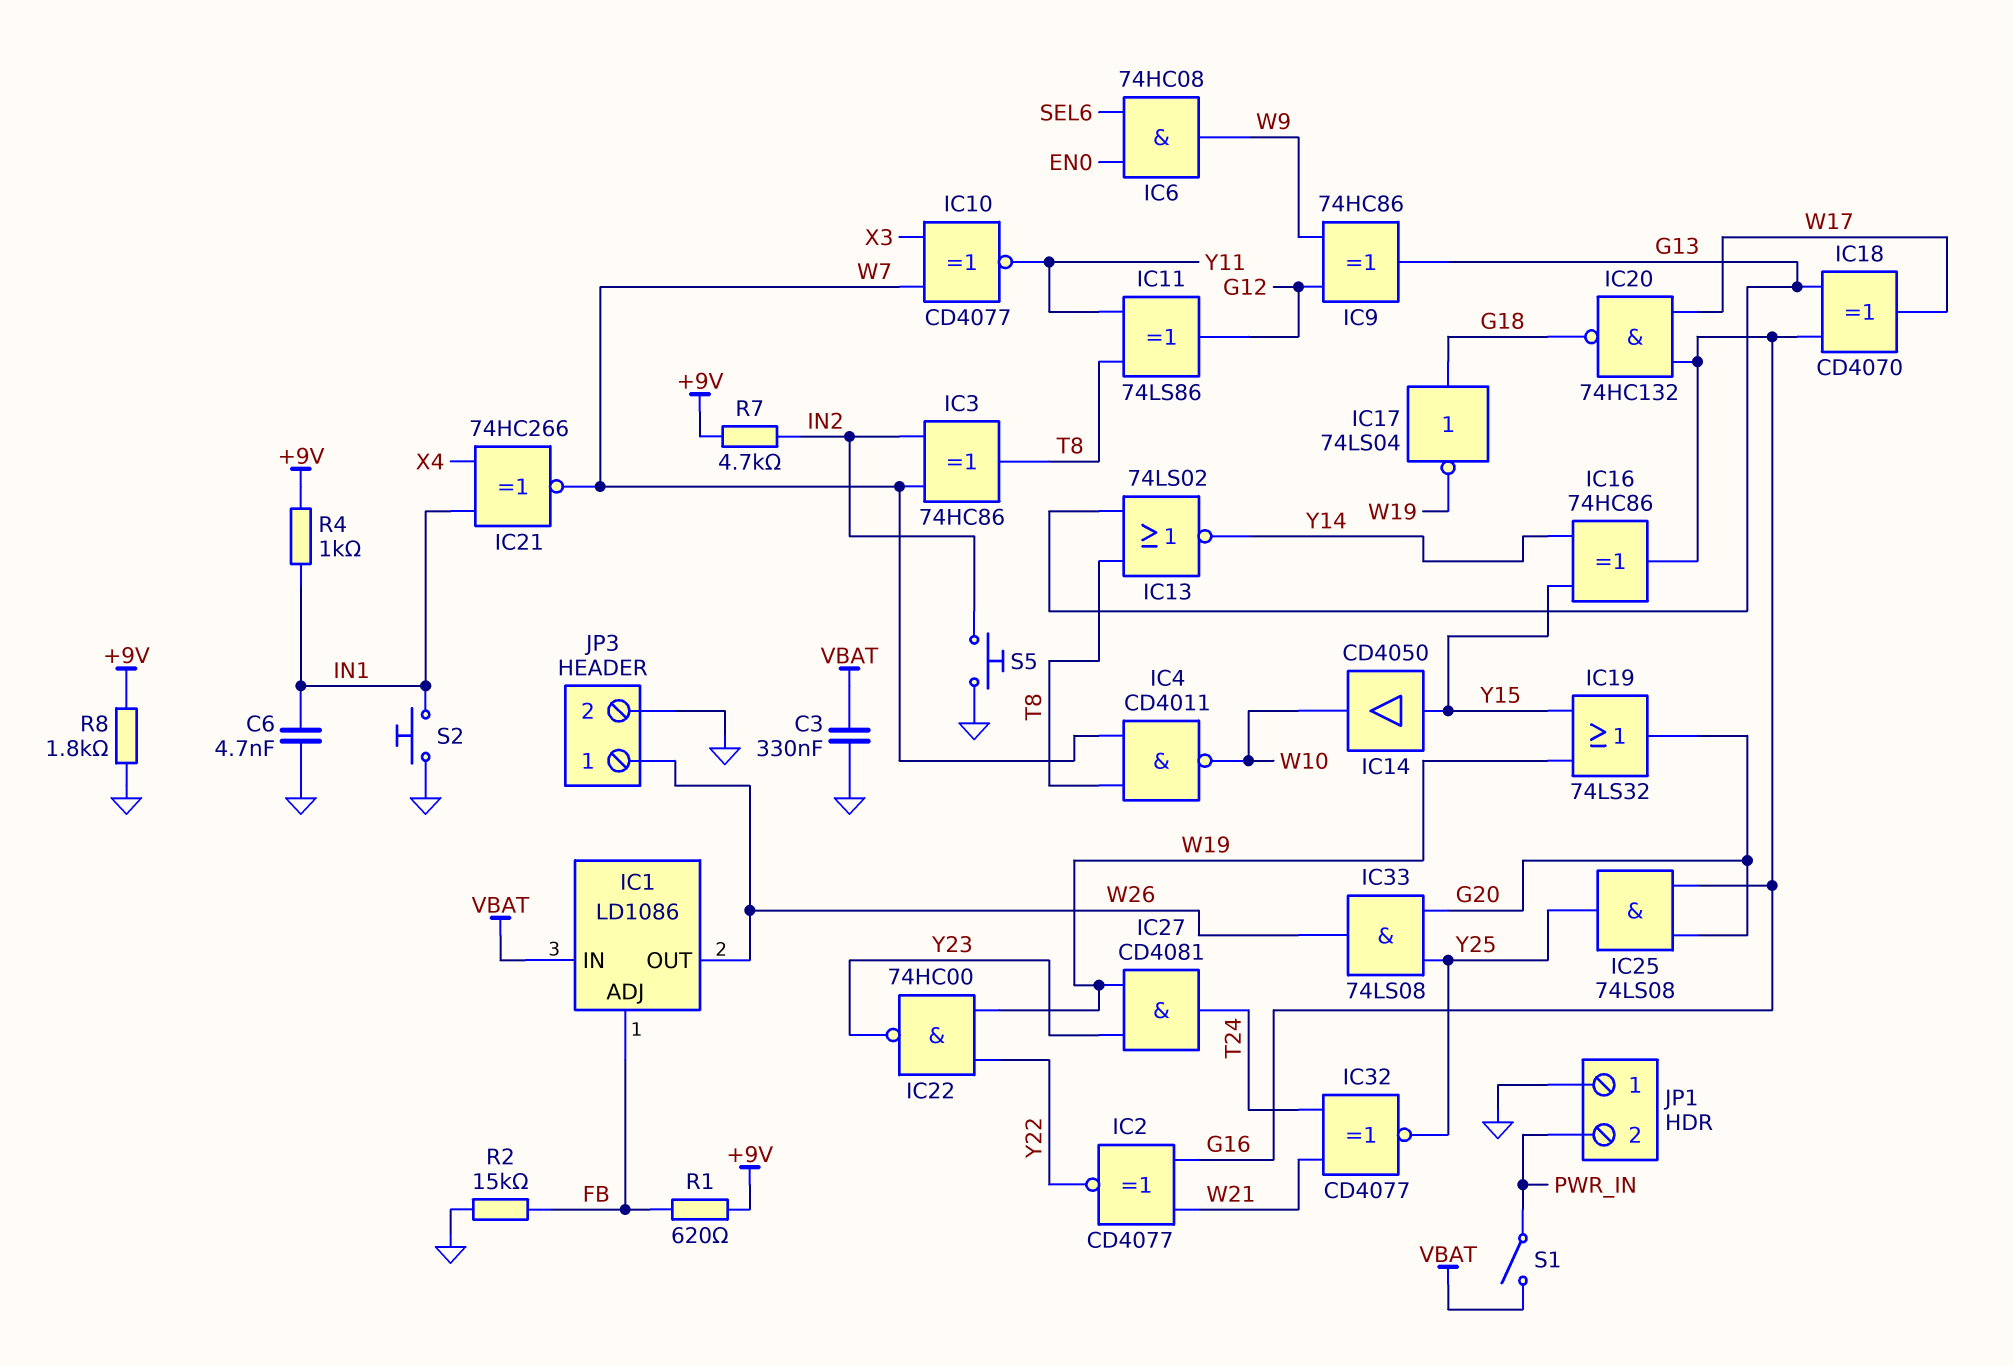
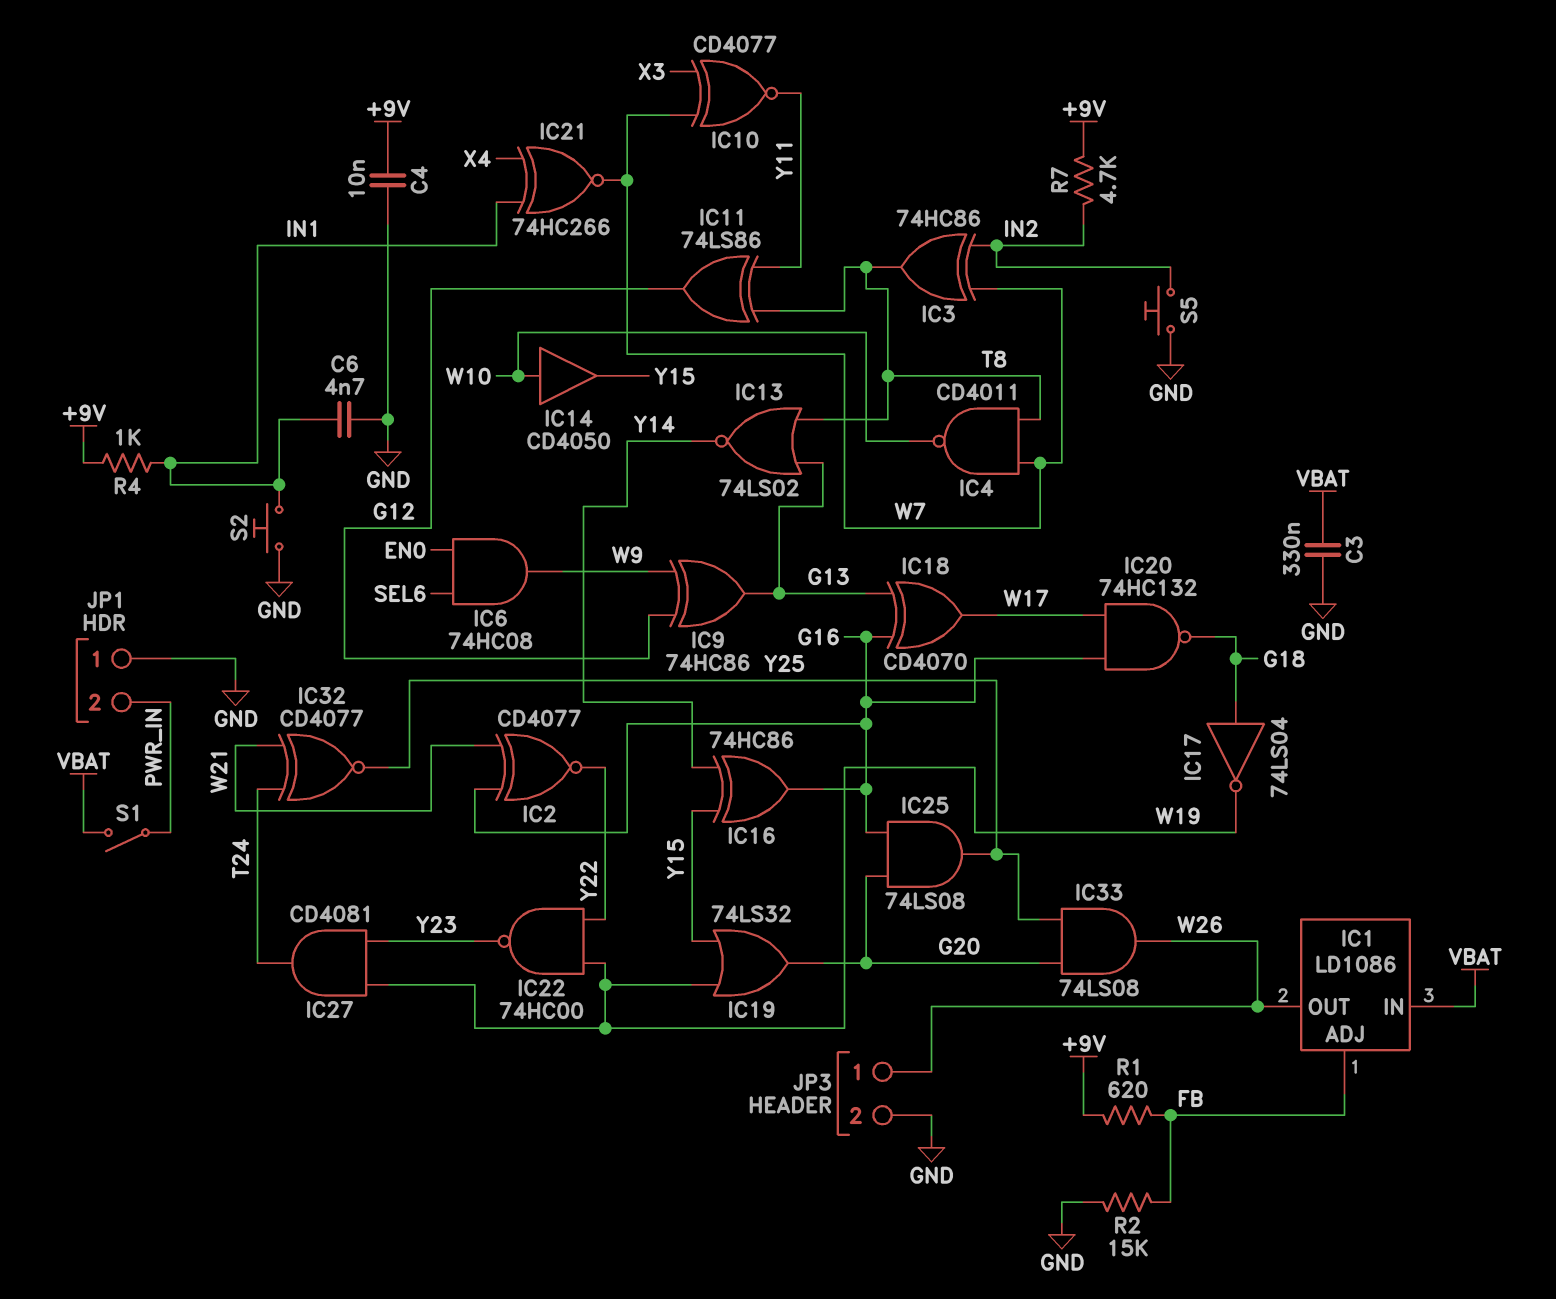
C4: none -> 10nF (+9V, GND)
IC14: buffer CD4050 (in Y15, out W10) -> buffer CD4050 (in W10, out Y15)
R8: 1.8k (+9V, GND) -> none

